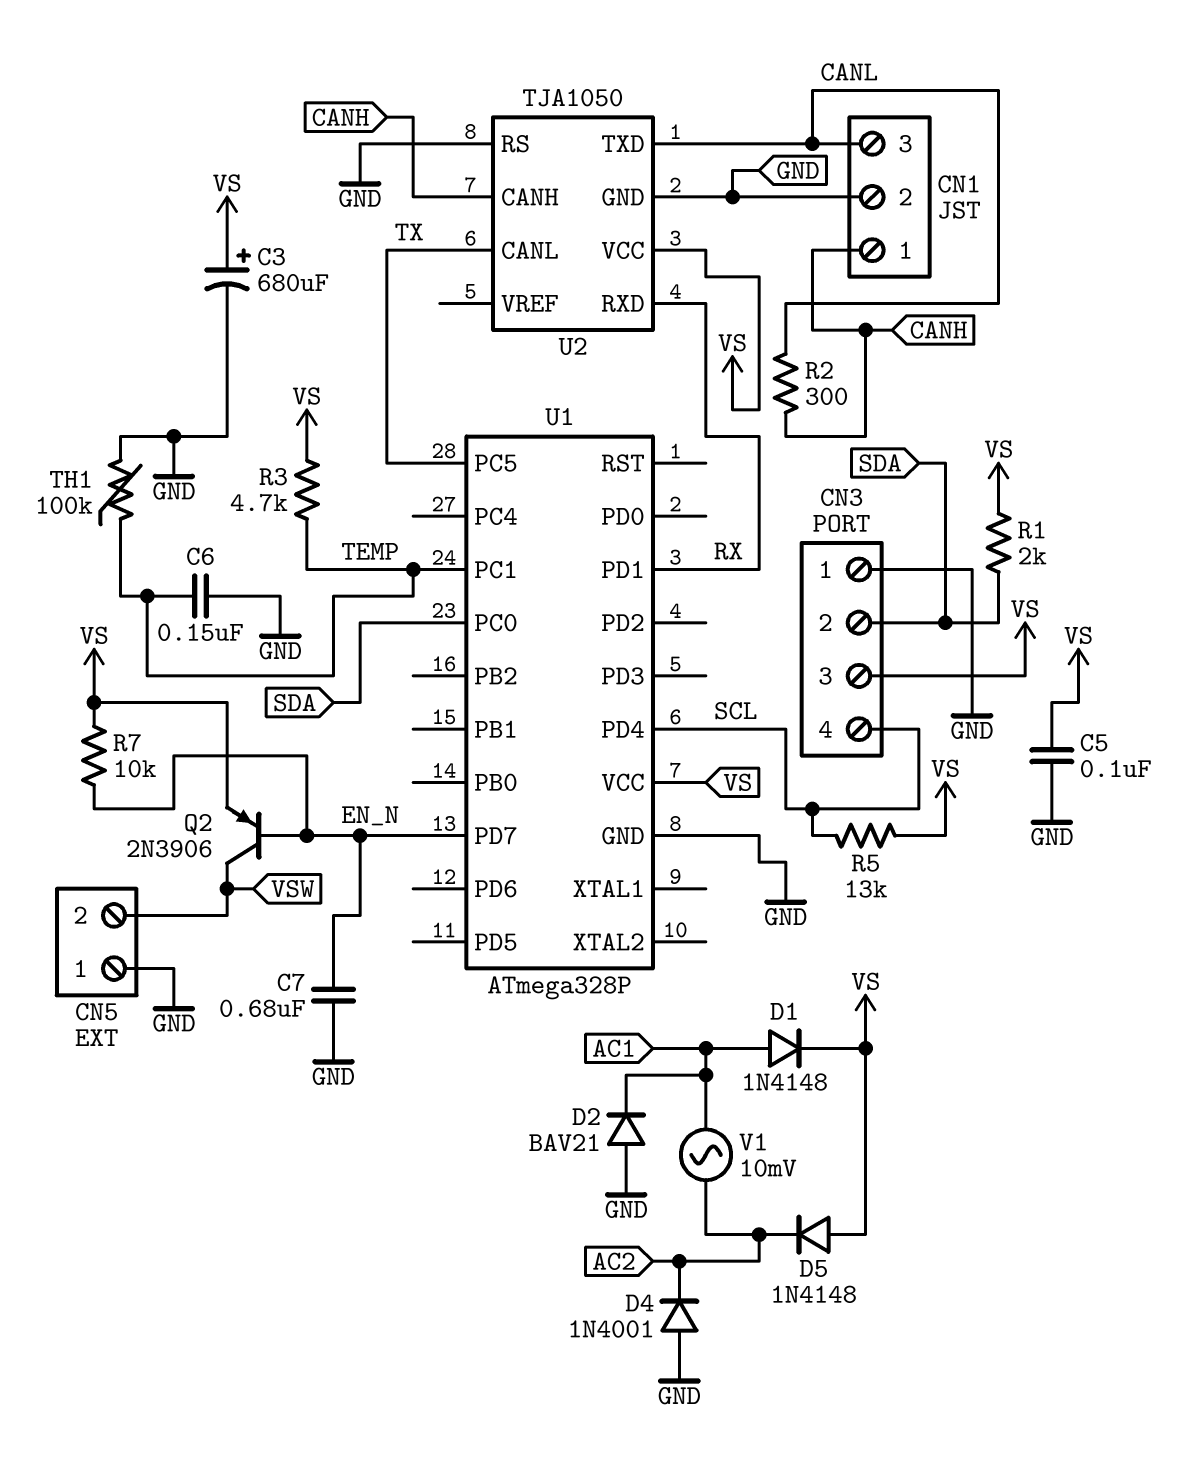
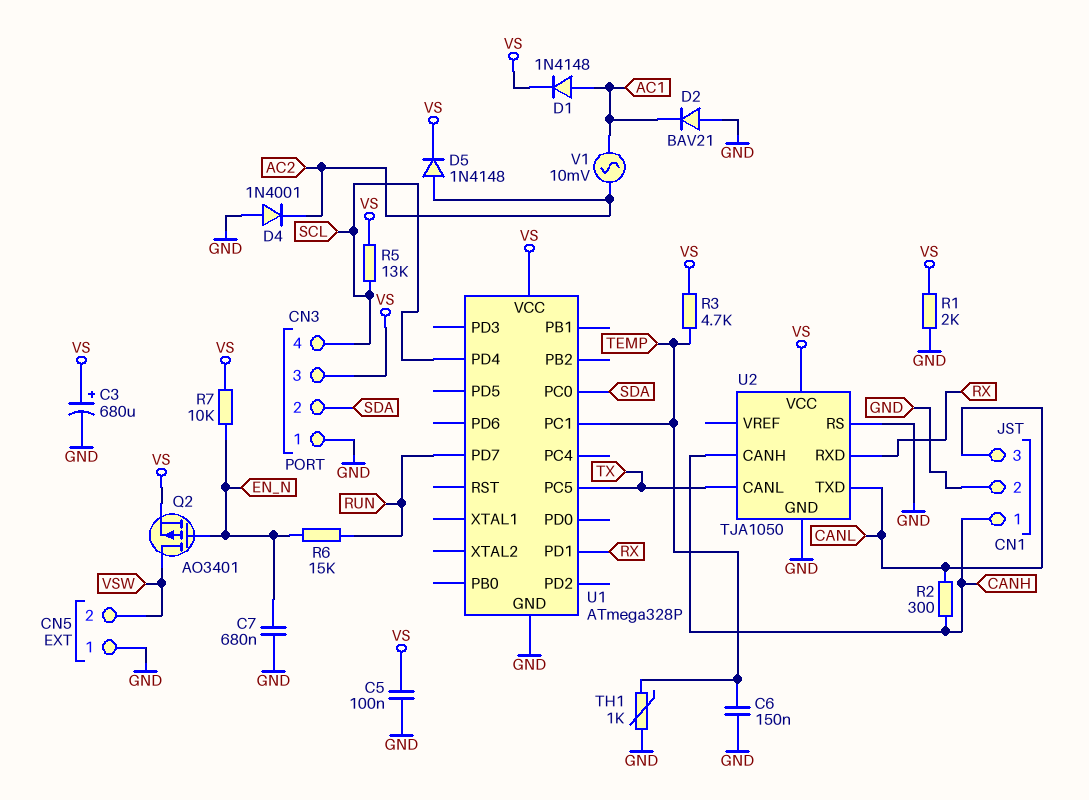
D5: diode 1N4148 (A VS, K AC2) -> diode 1N4148 (A AC2, K VS)
Q2: PNP 2N3906 (B EN_N, C VSW, E VS) -> PMOS AO3401 (G EN_N, D VSW, S VS)
R1: 2k (SDA, VS) -> 2k (GND, VS)
R6: none -> 15k (EN_N, RUN)
TH1: 100k (GND, TEMP) -> 1k (GND, TEMP)
U1 pin PD7: EN_N -> RUN

